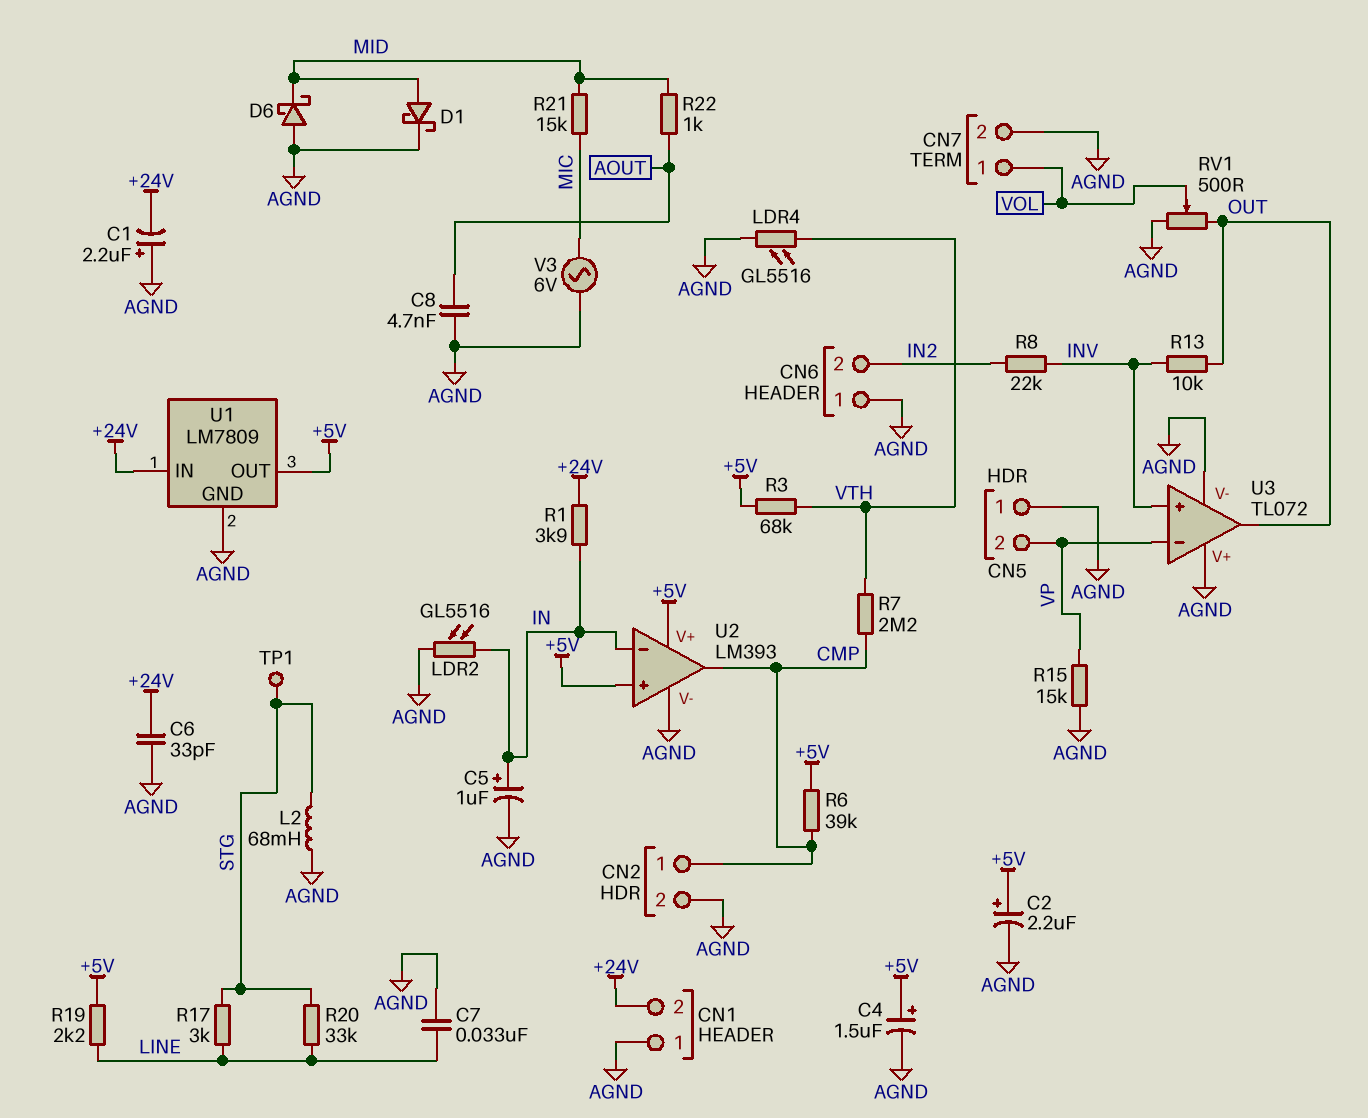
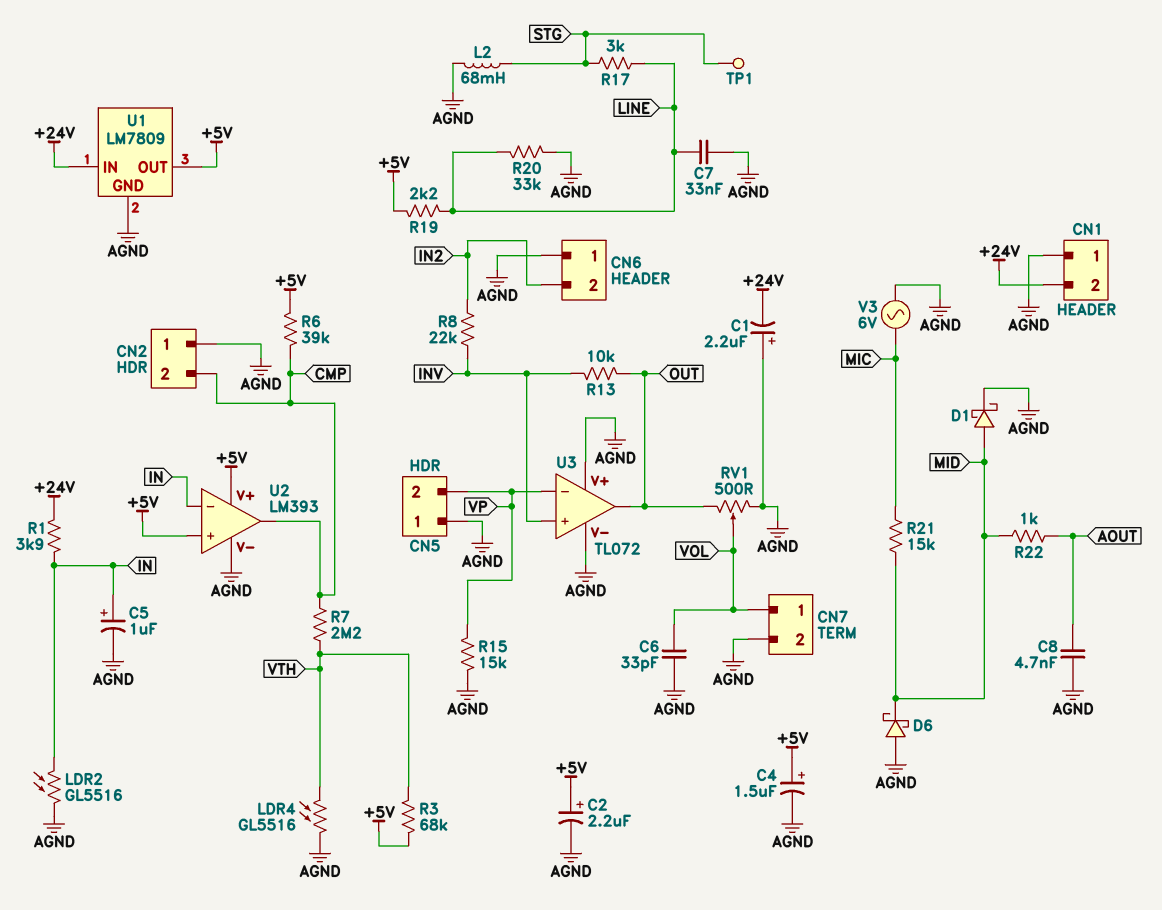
C6: 33pF (+24V, AGND) -> 33pF (AGND, VOL)
CN2 pin 1: CMP -> AGND
CN2 pin 2: AGND -> CMP
R20: 33k (LINE, STG) -> 33k (AGND, LINE)

